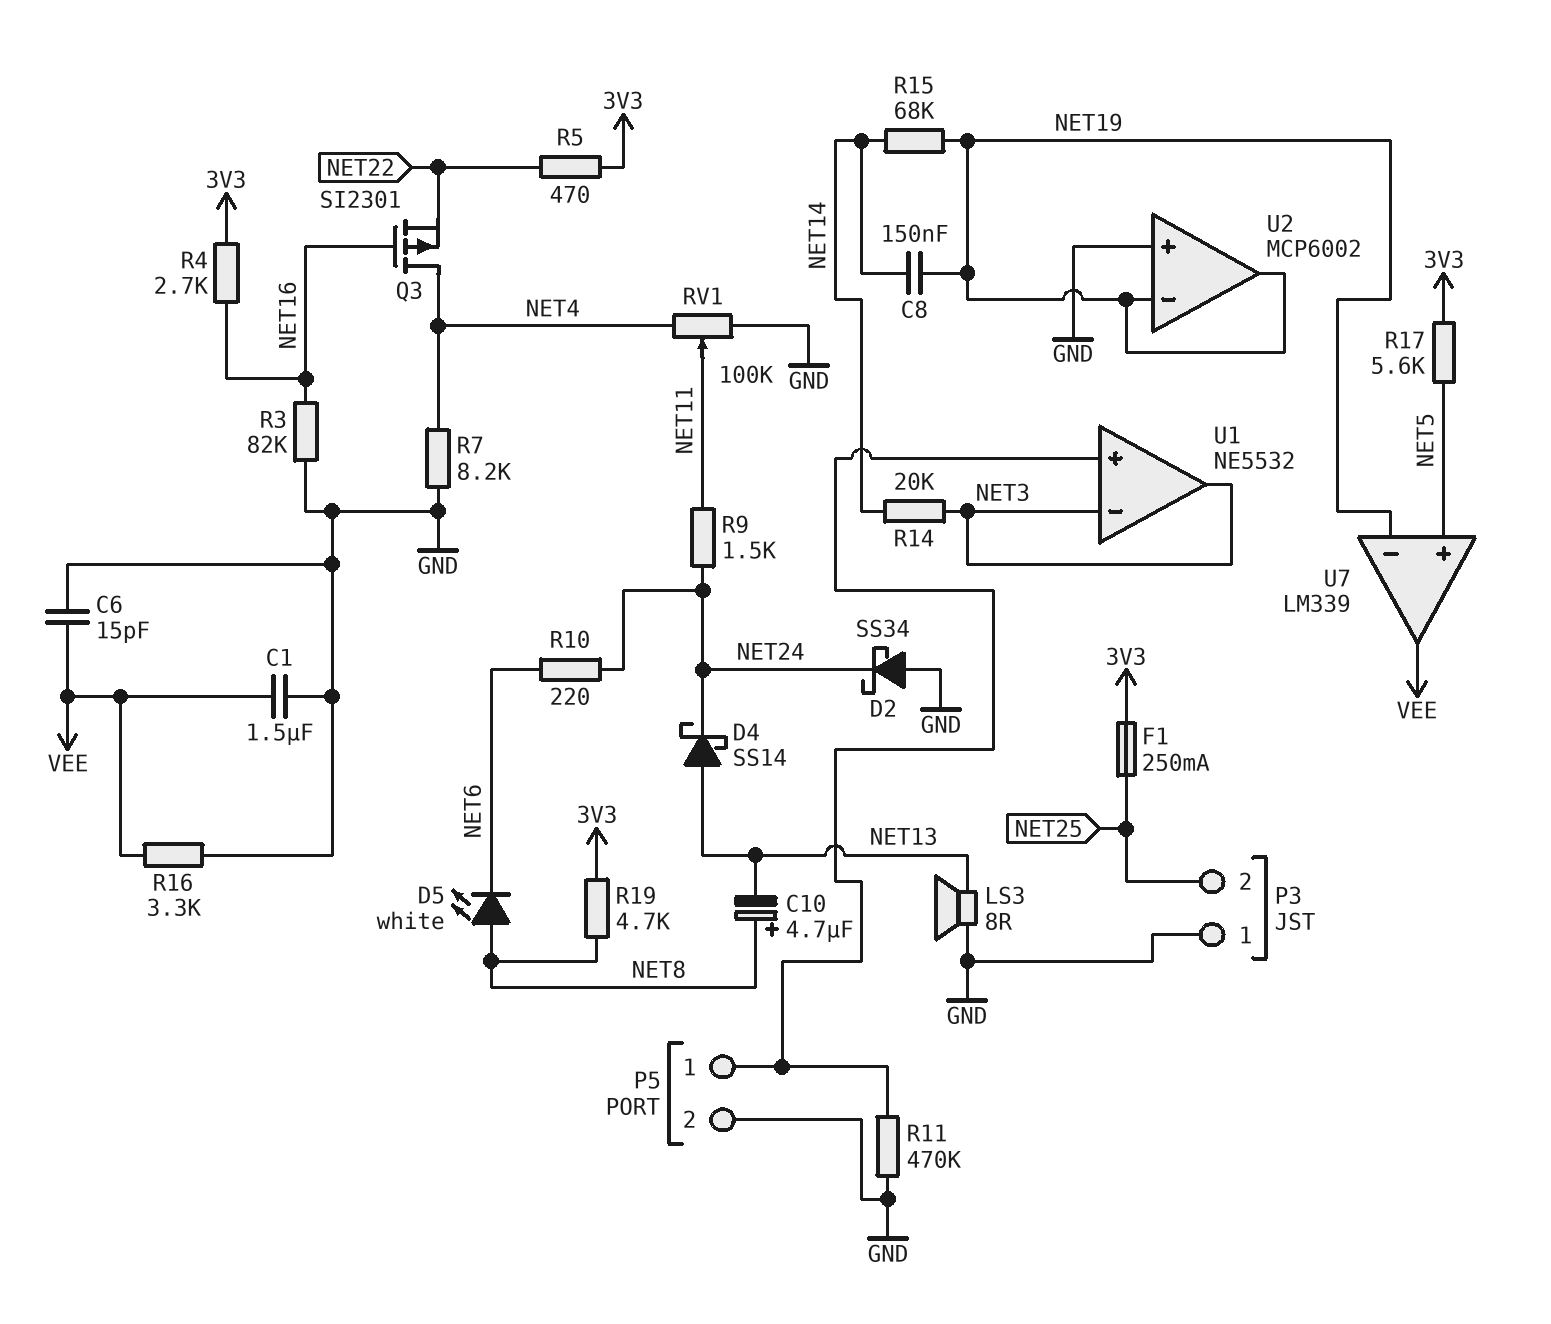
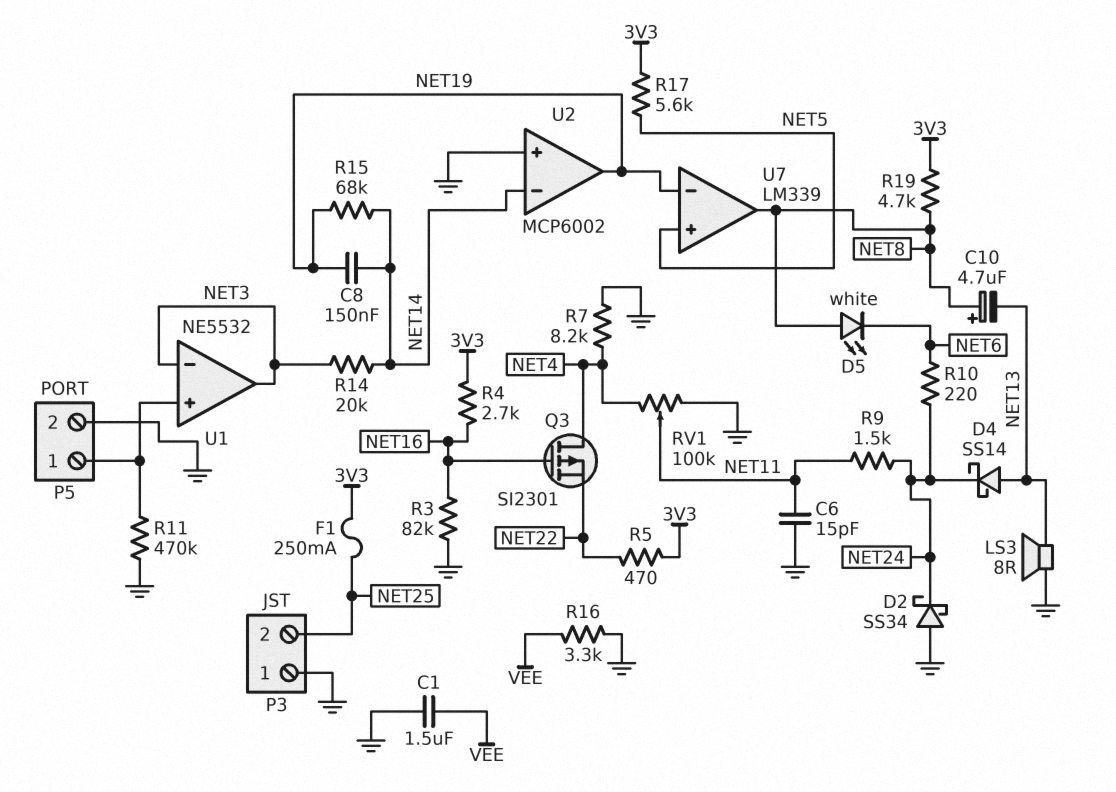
C6: 15pF (GND, VEE) -> 15pF (GND, NET11)
U2 pin in-: NET19 -> NET14
U7 pin out: VEE -> NET8

